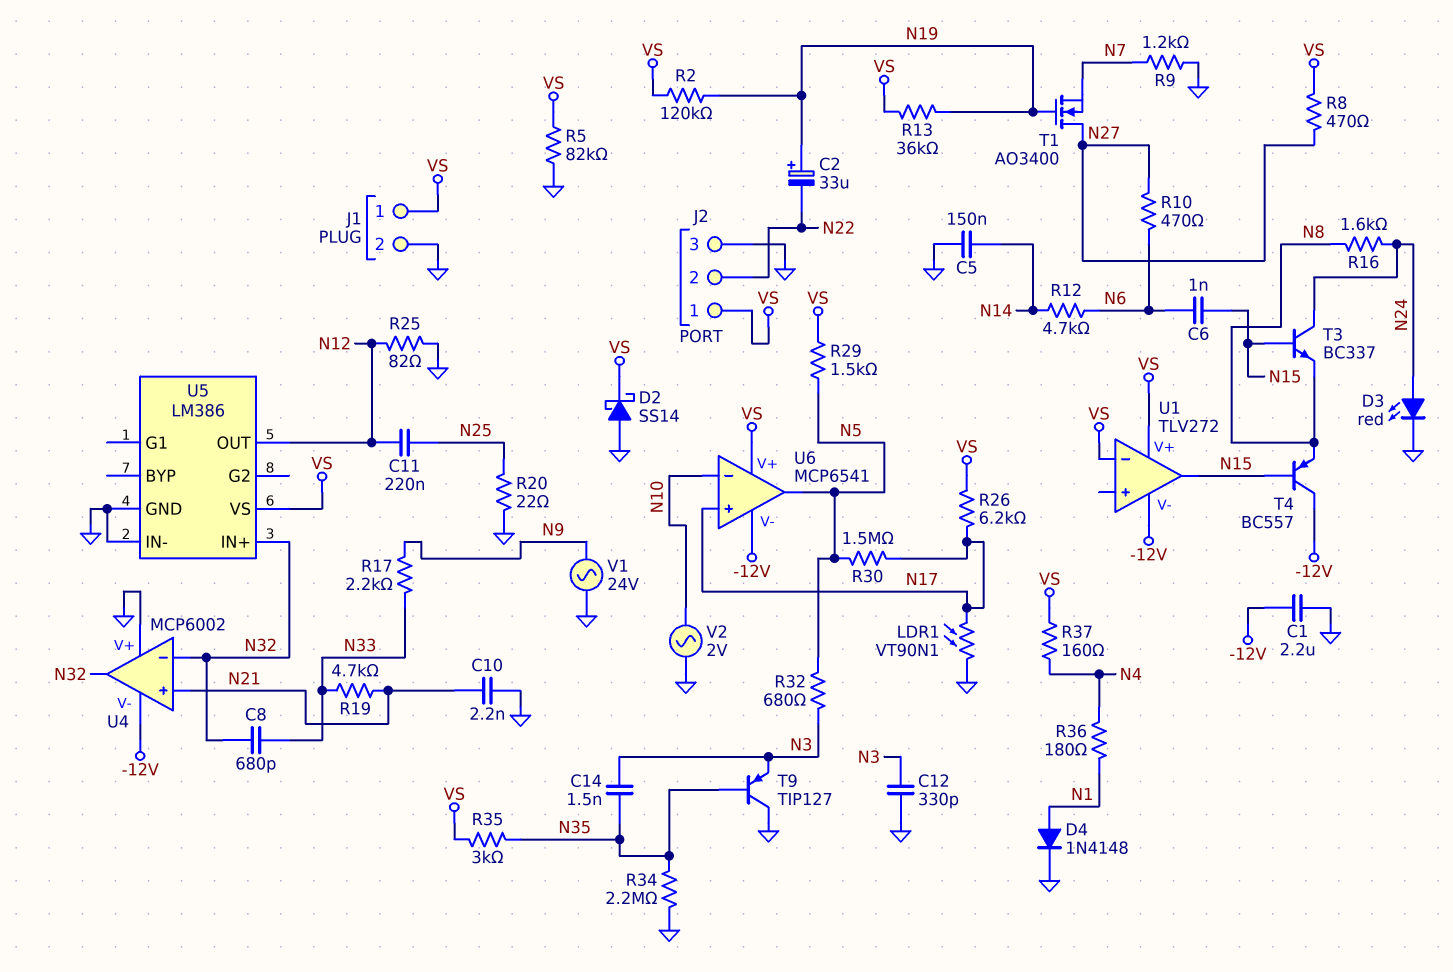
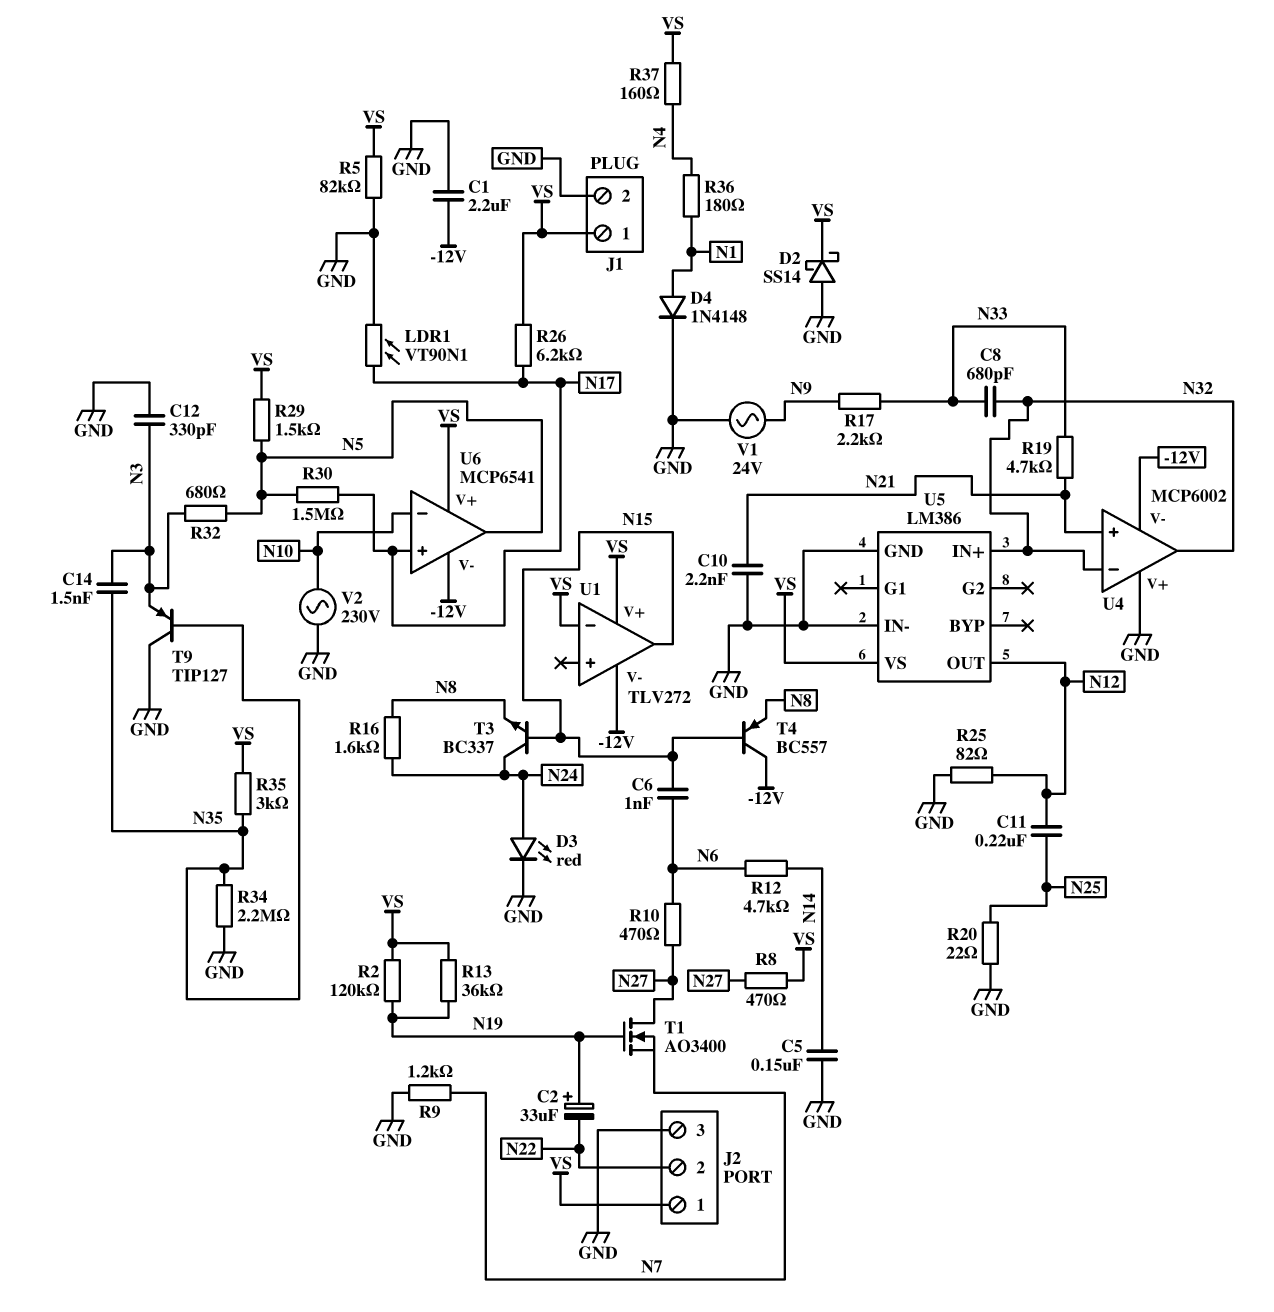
V2: AC 2V (GND, N10) -> AC 230V (GND, N10)

